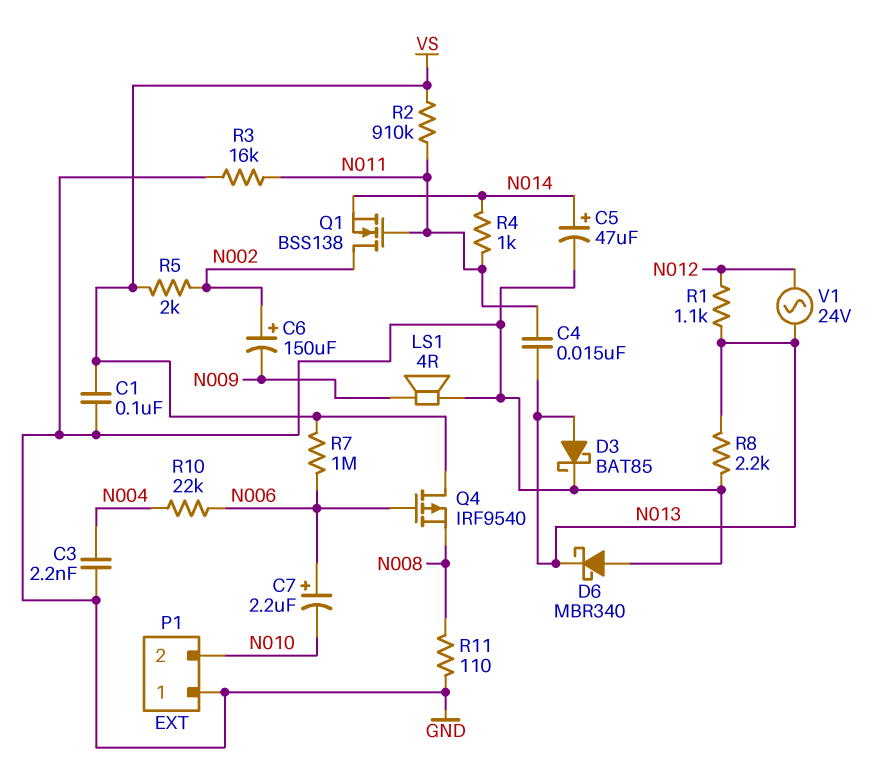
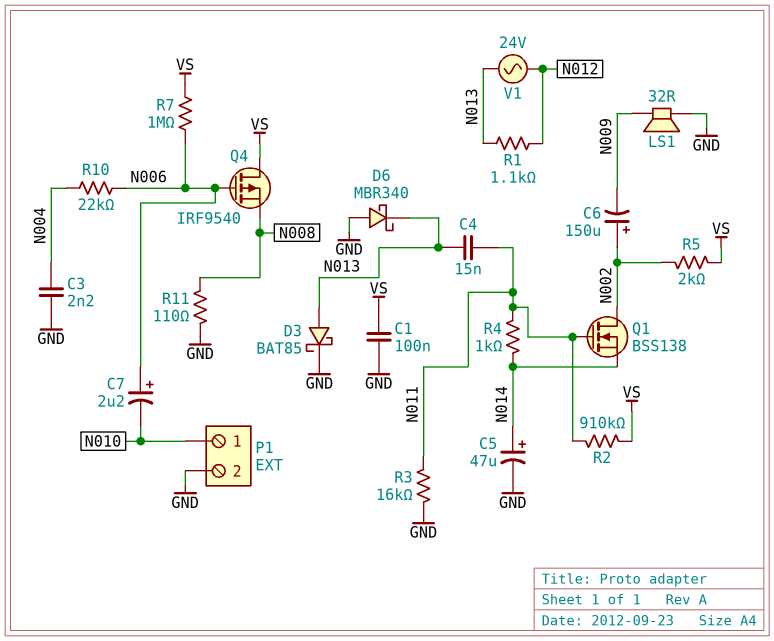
LS1: speaker 4R (GND, N009) -> speaker 32R (GND, N009)
P1 pin 1: GND -> N010
P1 pin 2: N010 -> GND
R8: 2.2k (GND, N013) -> none

